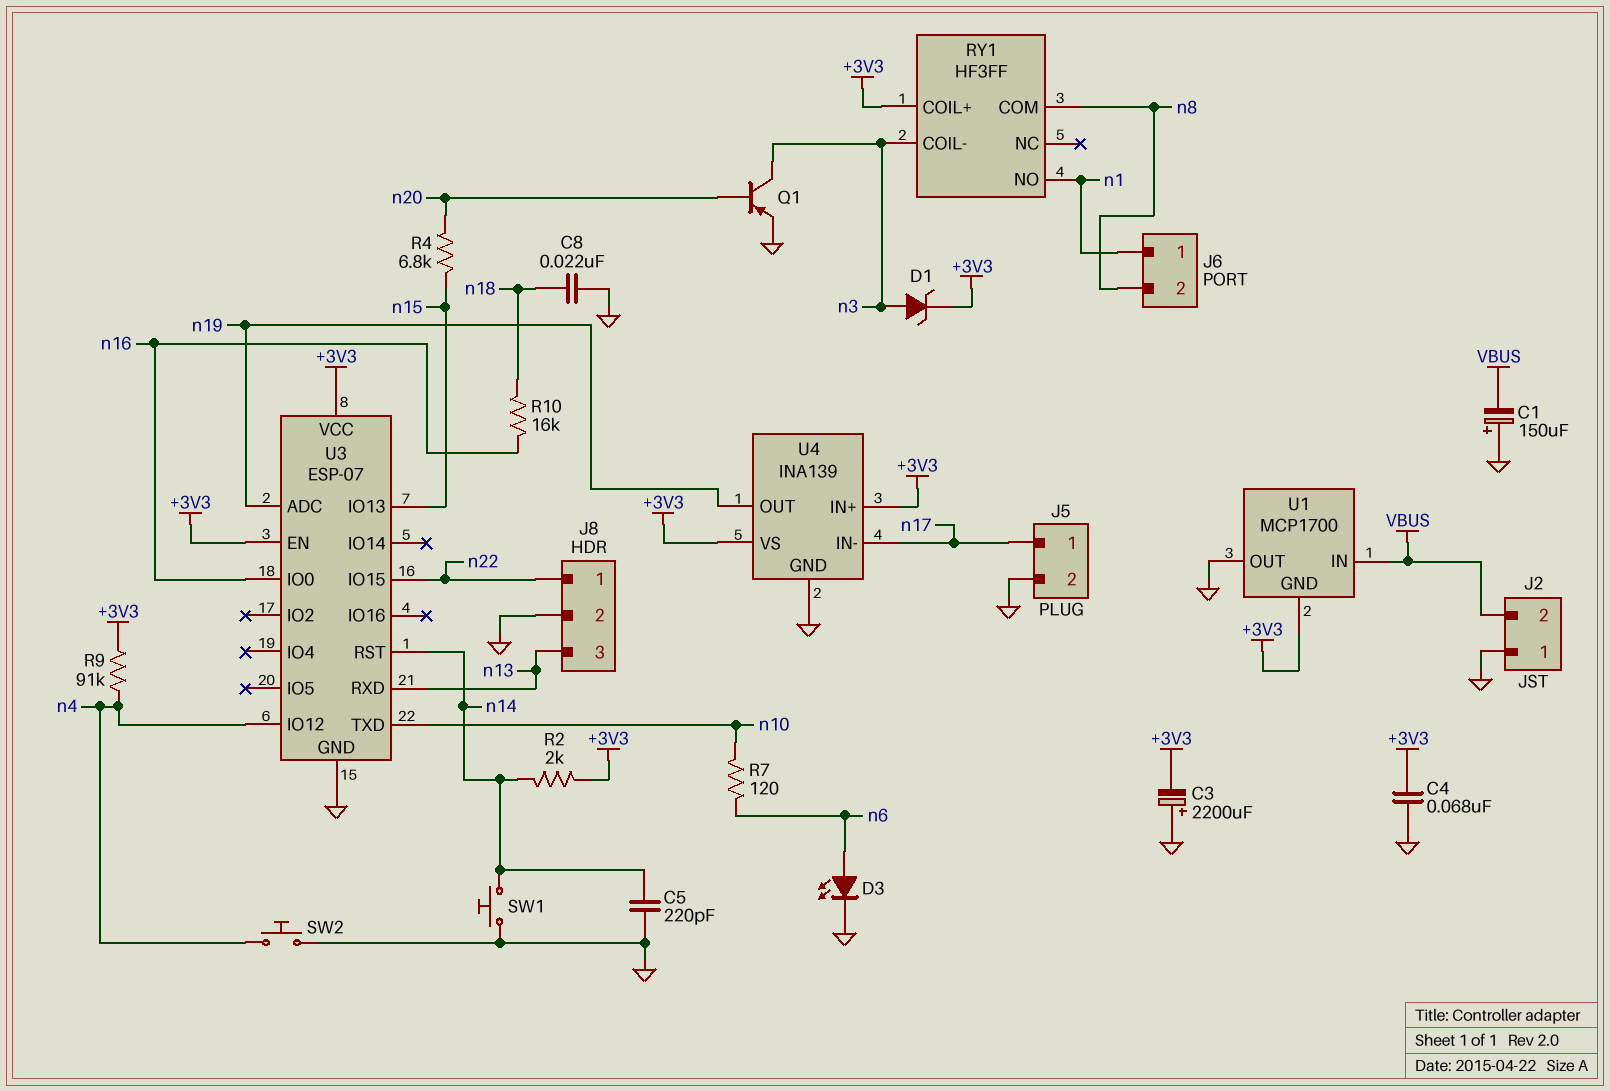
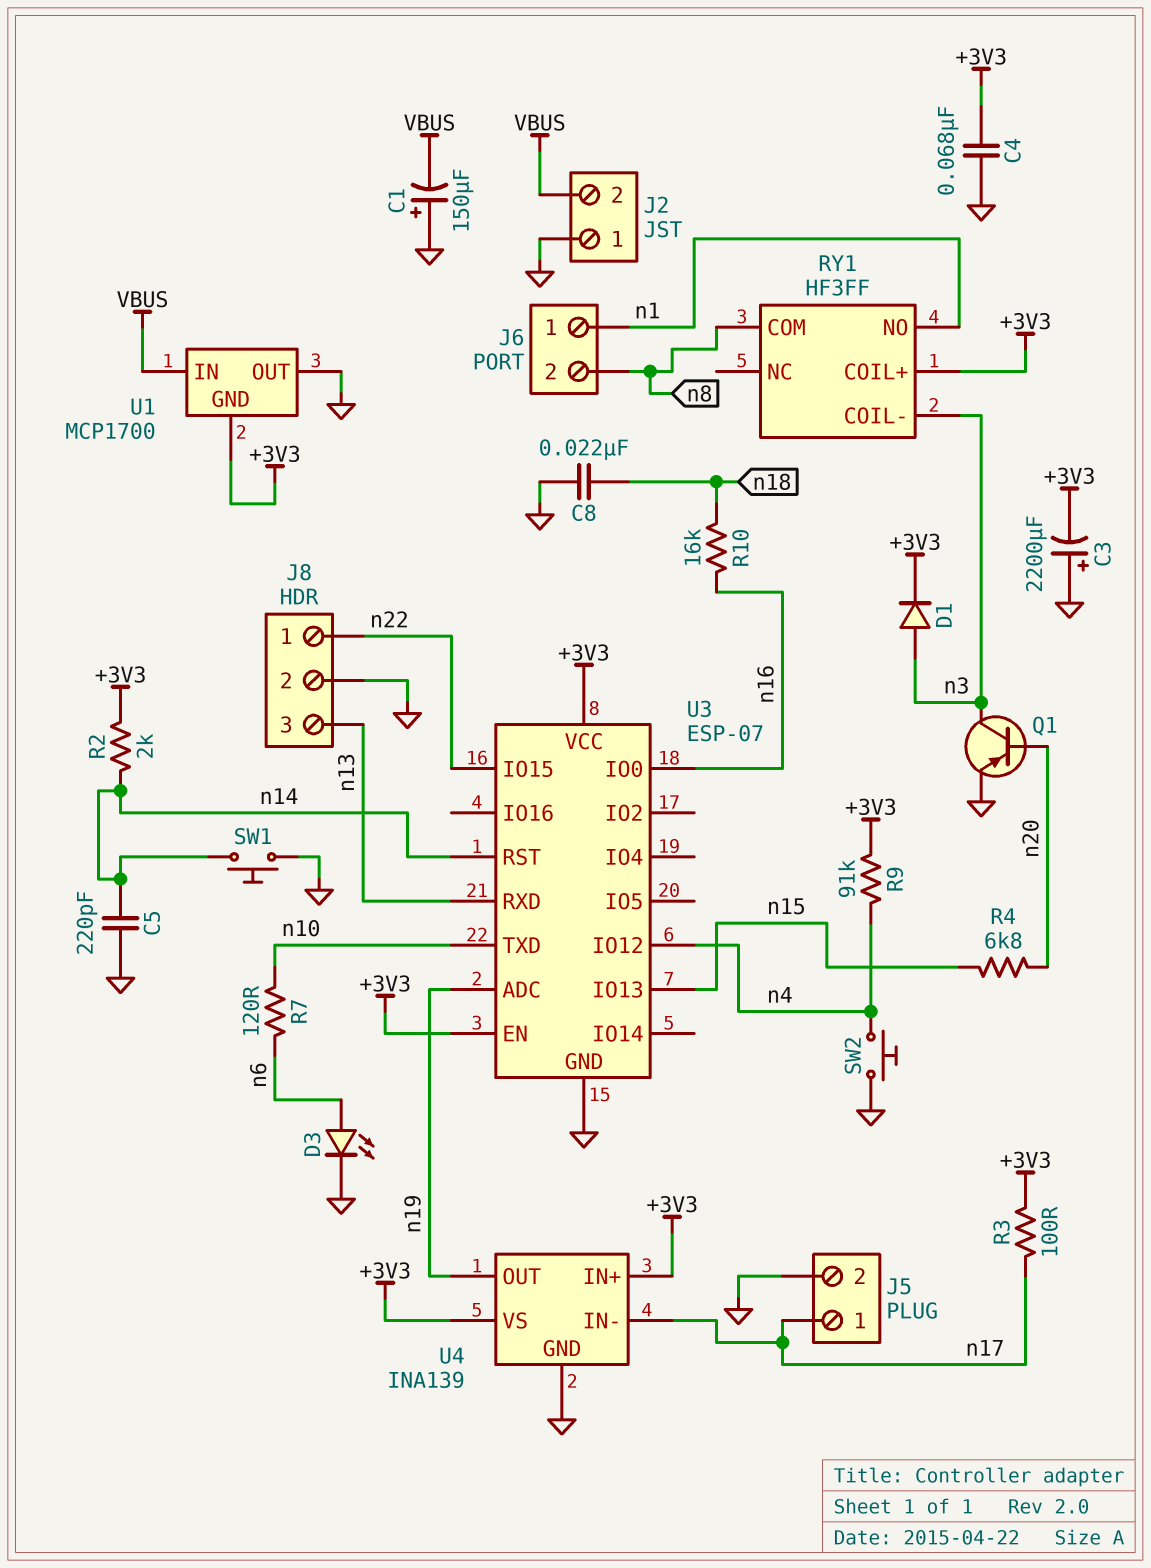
D1: zener (A n3, K +3V3) -> diode (A n3, K +3V3)
R3: none -> 100 (+3V3, n17)

